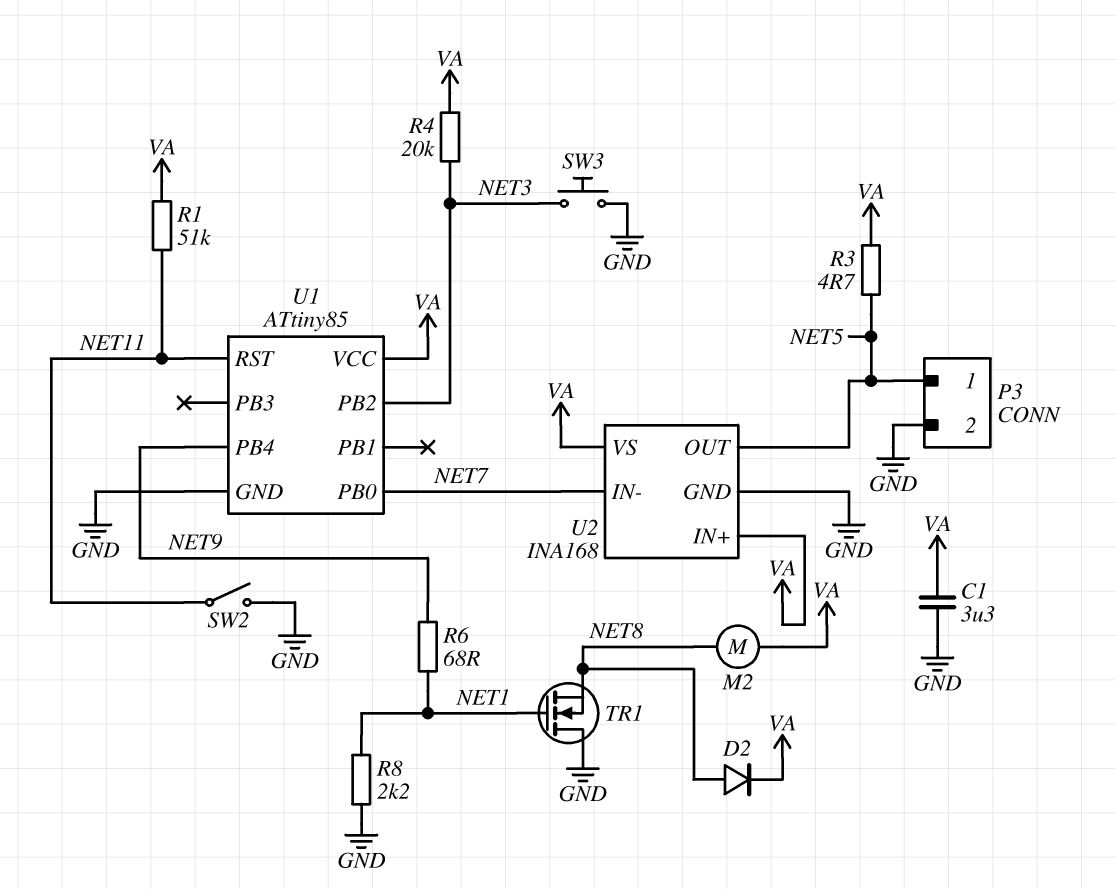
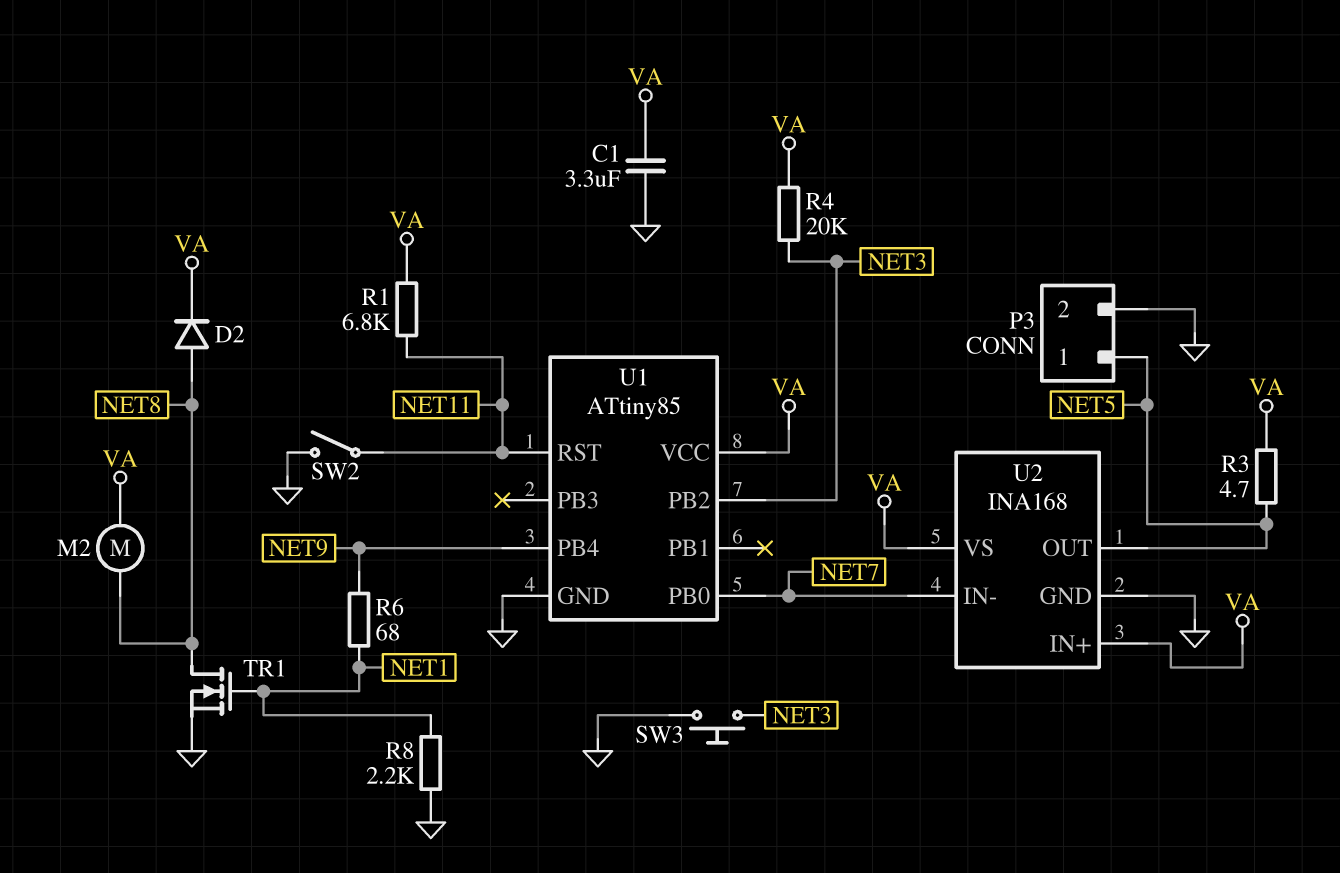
R1: 51k (NET11, VA) -> 6.8k (NET11, VA)
TR1: NMOS (G NET1, D GND, S NET8) -> NMOS (G NET1, D NET8, S GND)

